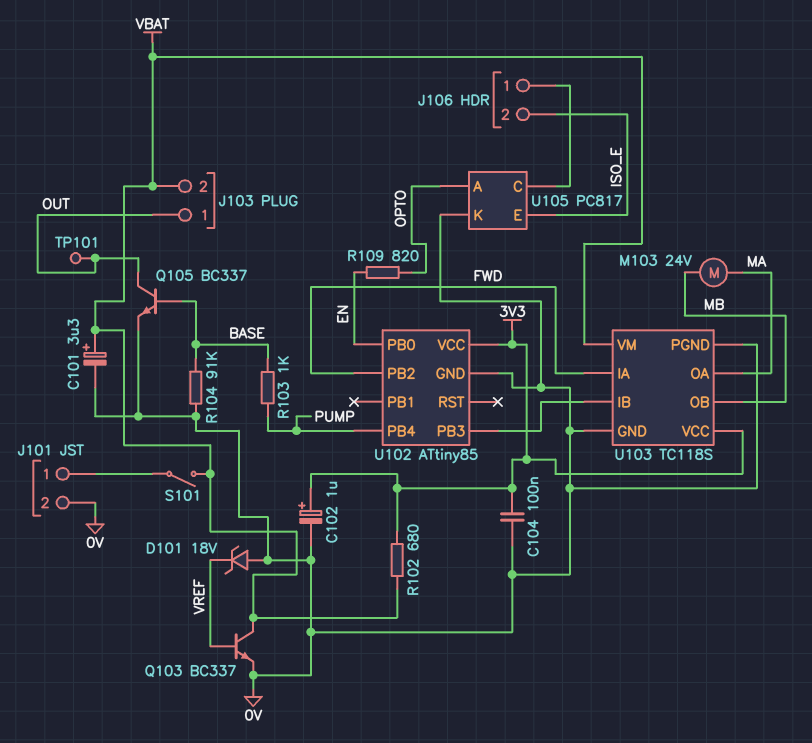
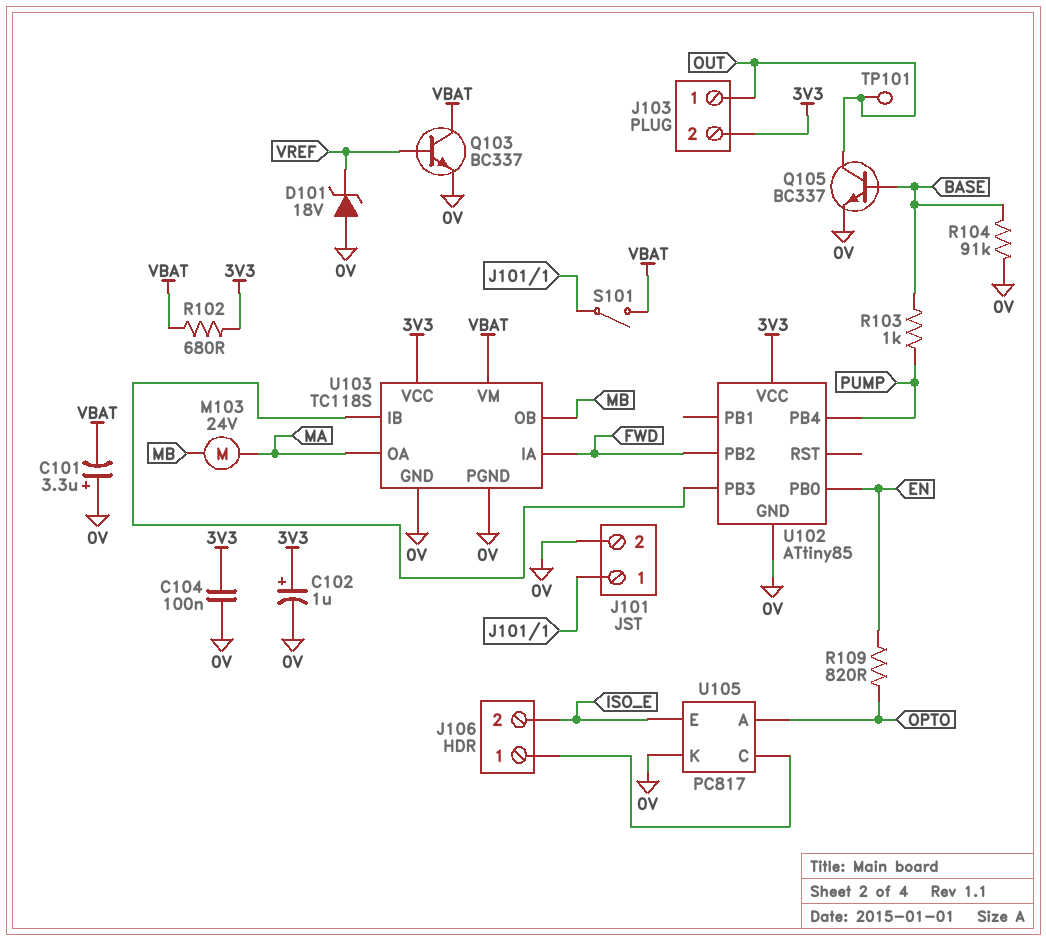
C101: 3.3uF (plus VBAT, minus 0V) -> 3.3uF (plus 0V, minus VBAT)
J103 pin 2: VBAT -> 3V3

